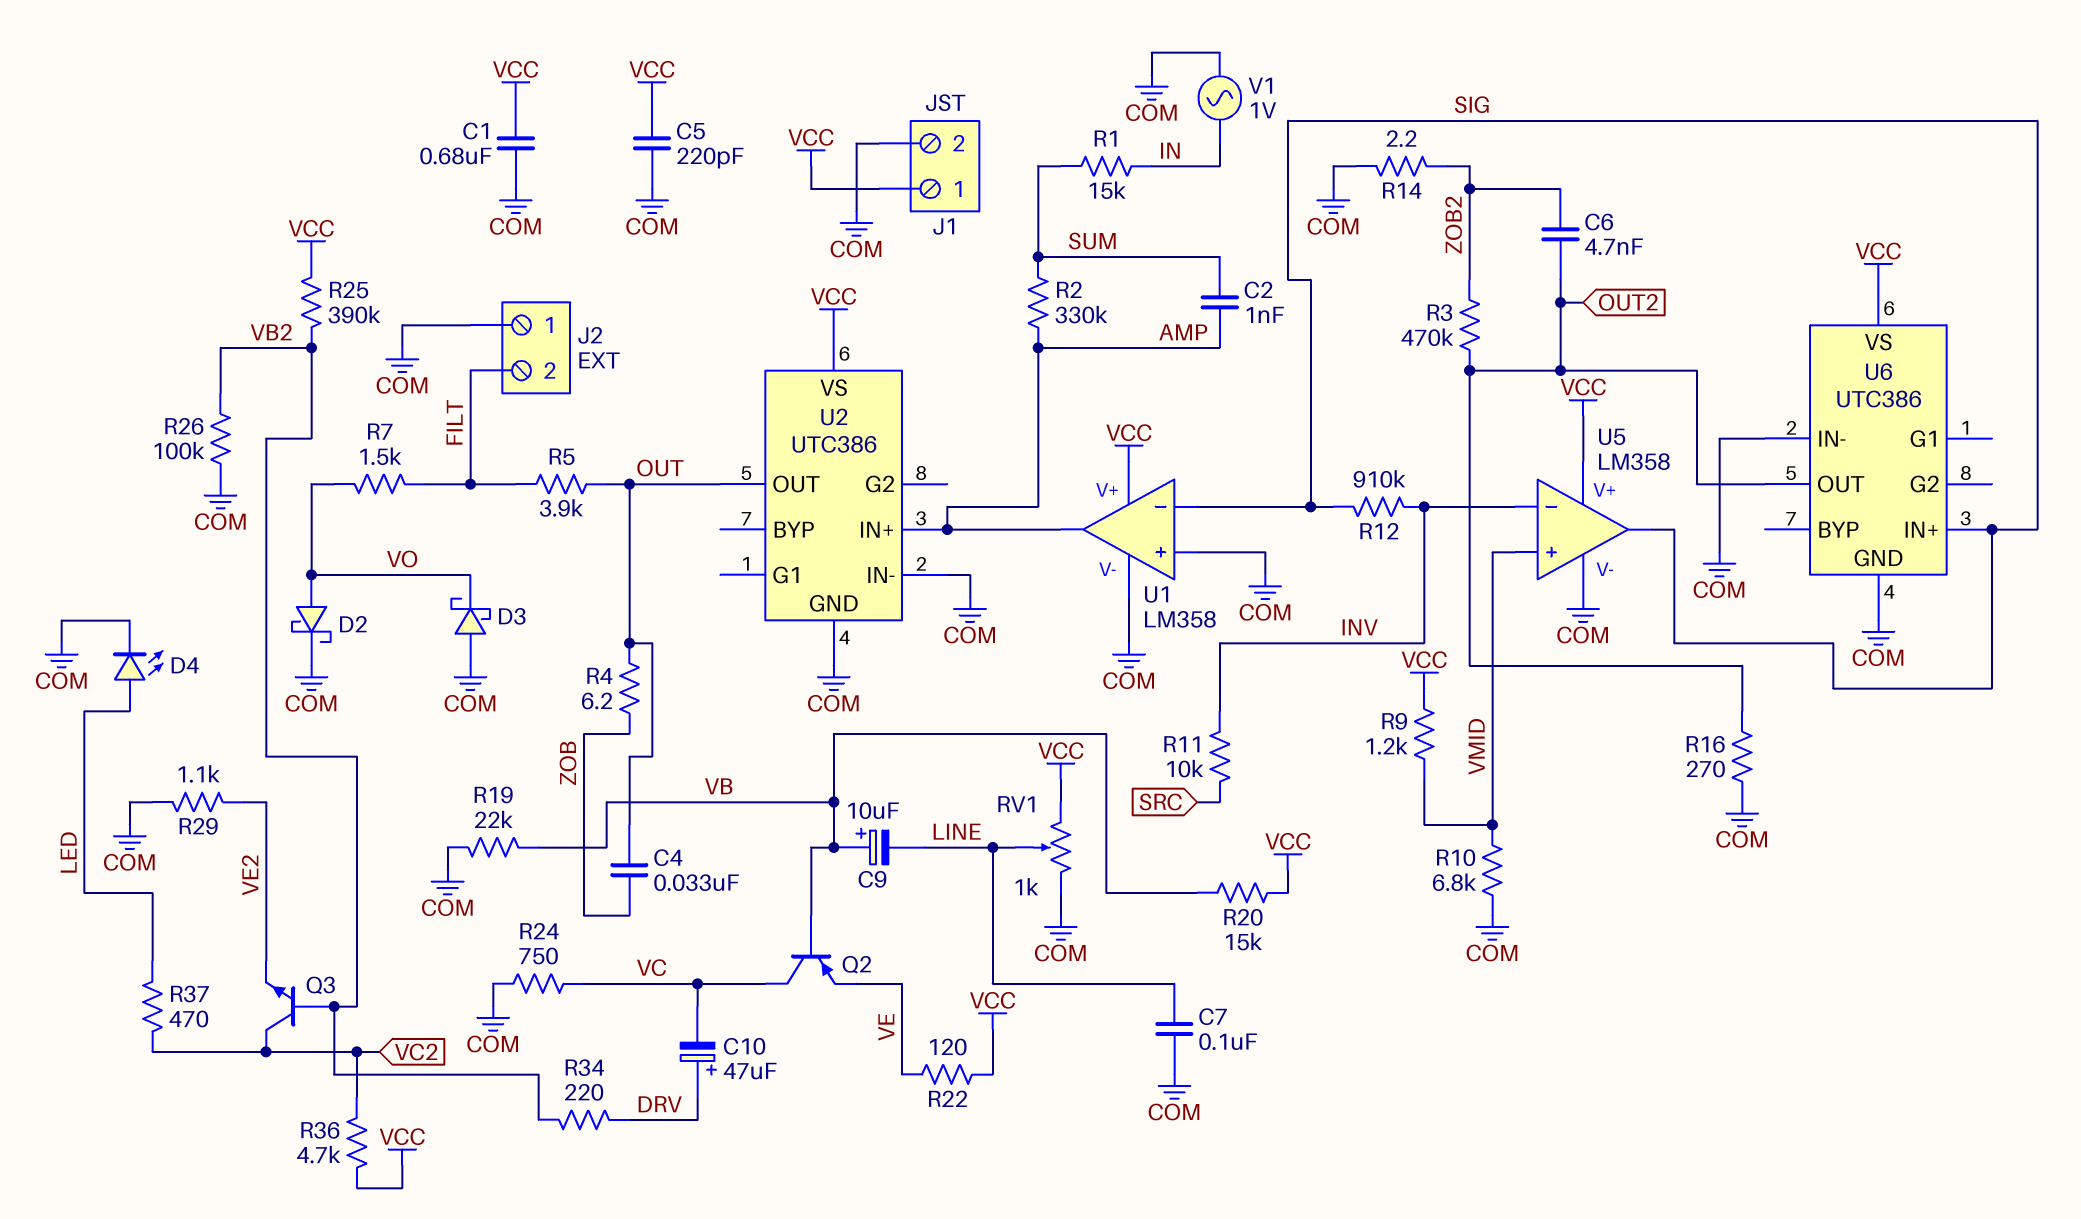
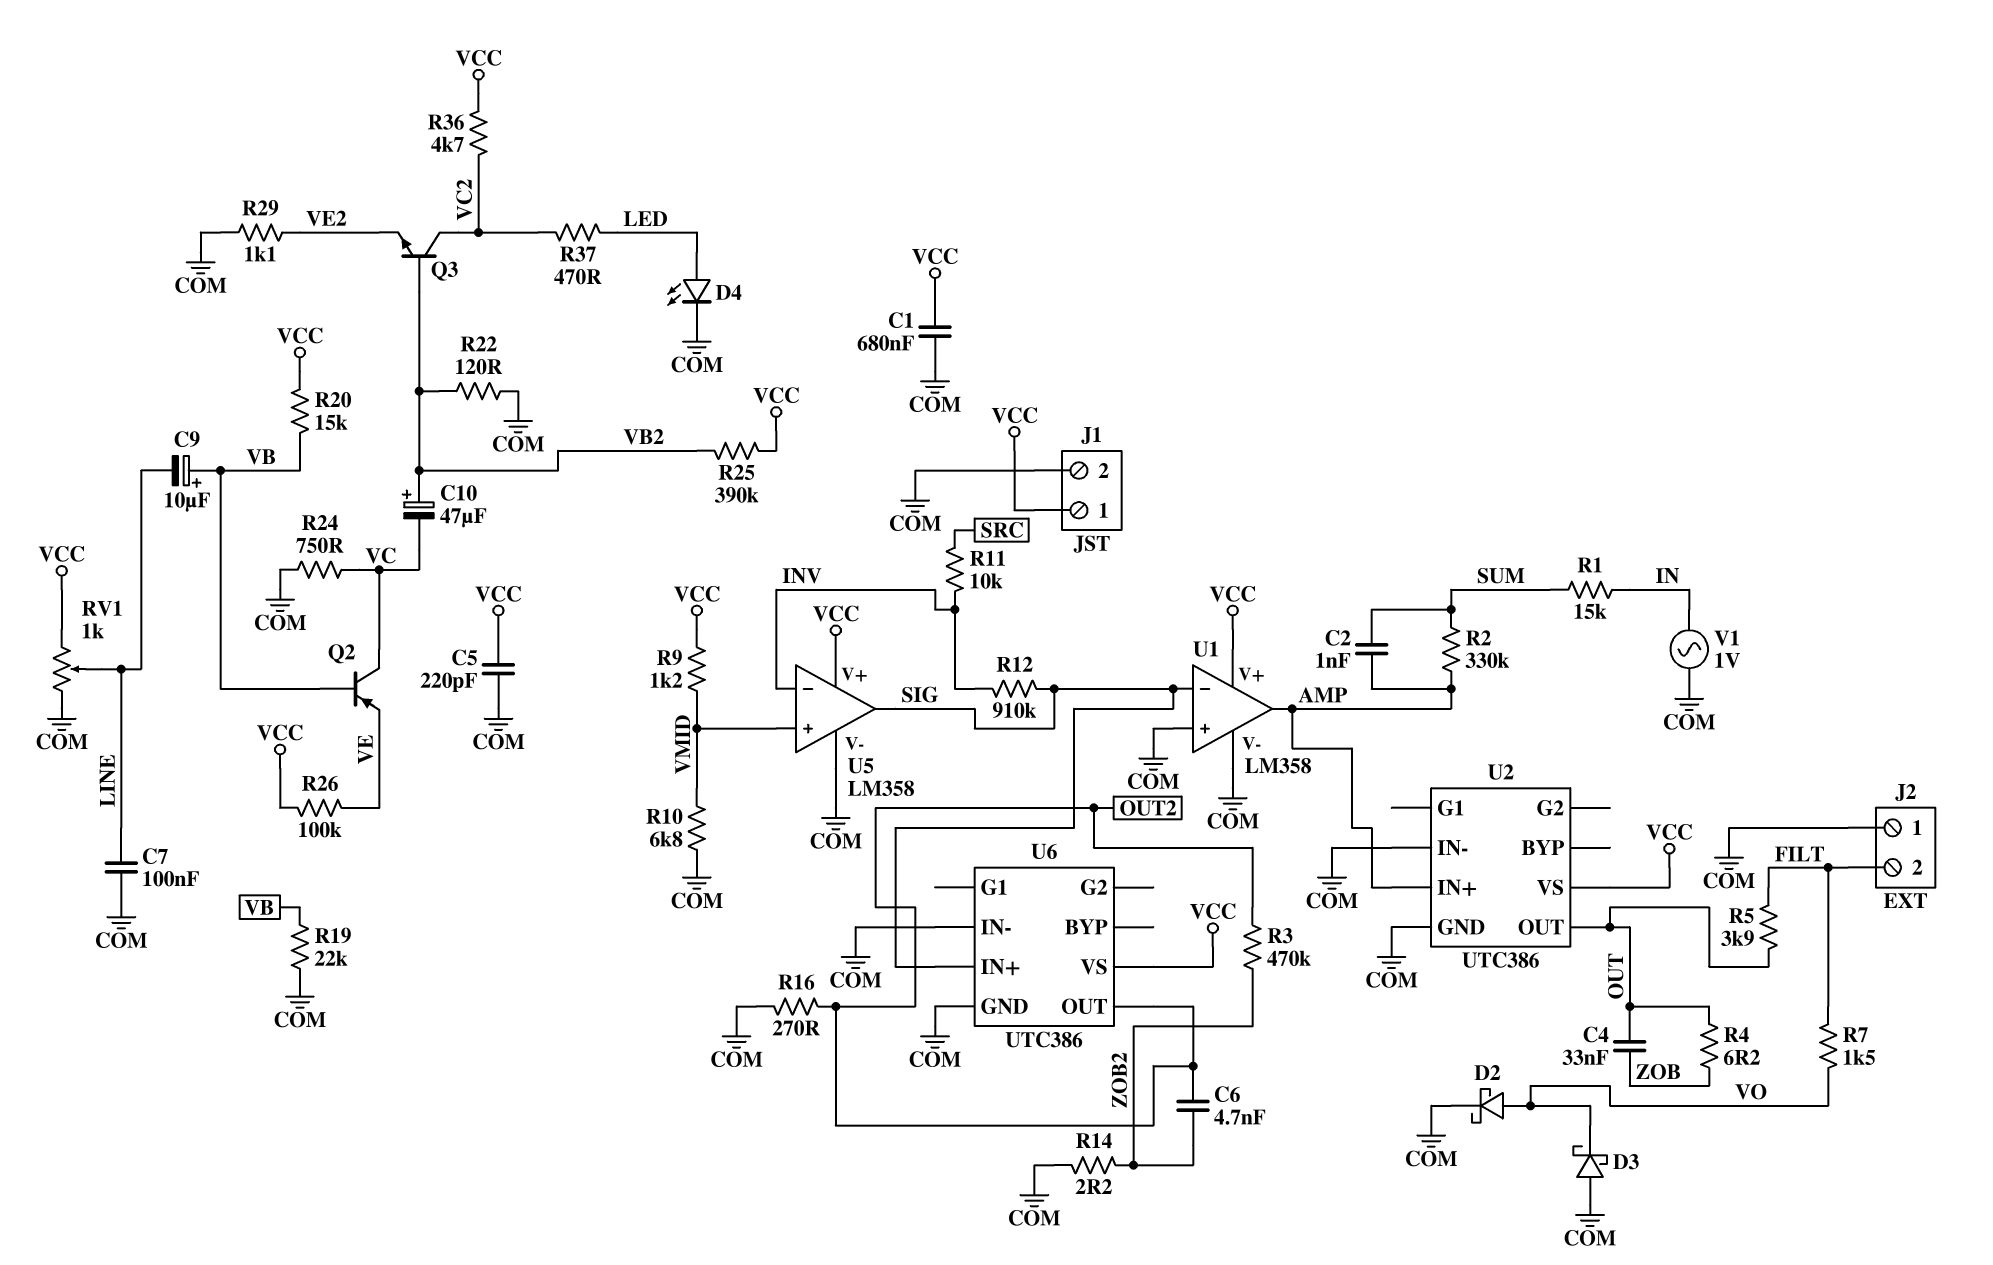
C10: 47uF (plus DRV, minus VC) -> 47uF (plus VB2, minus VC)
R22: 120 (VCC, VE) -> 120 (COM, VB2)
R26: 100k (COM, VB2) -> 100k (VCC, VE)
R34: 220 (DRV, VB2) -> none

